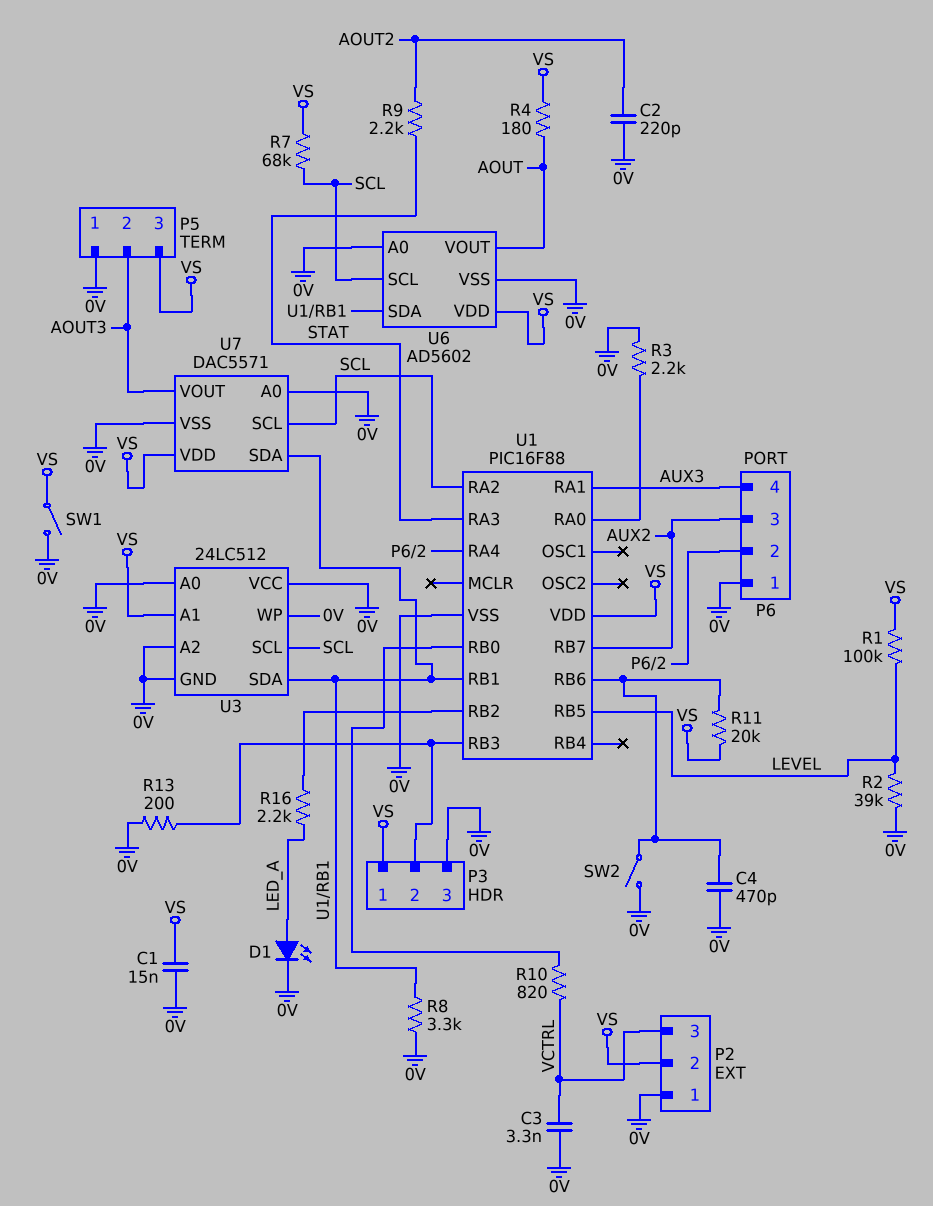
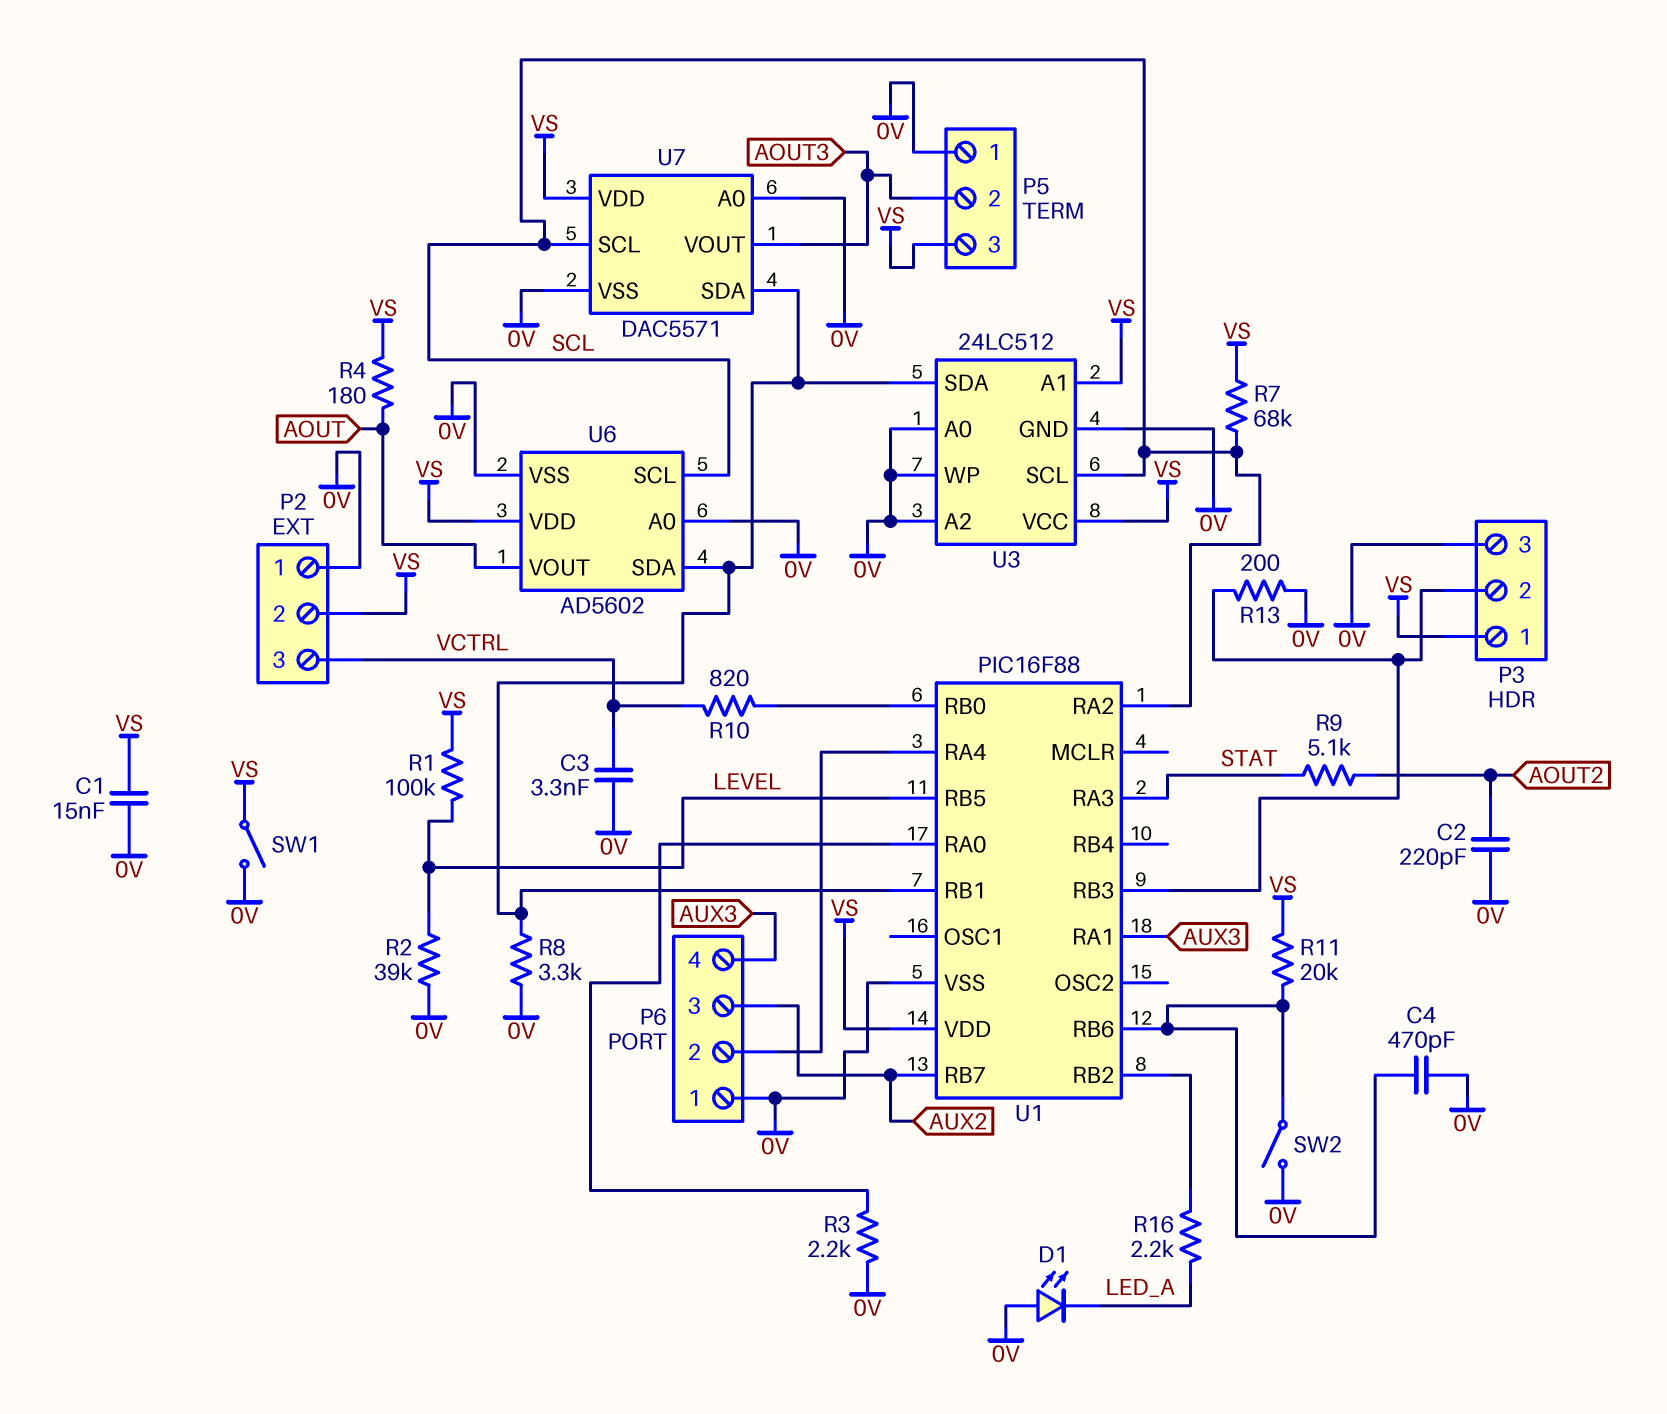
D1: LED (A LED_A, K 0V) -> LED (A 0V, K LED_A)
R9: 2.2k (AOUT2, STAT) -> 5.1k (AOUT2, STAT)
U3 pin VCC: 0V -> VS

